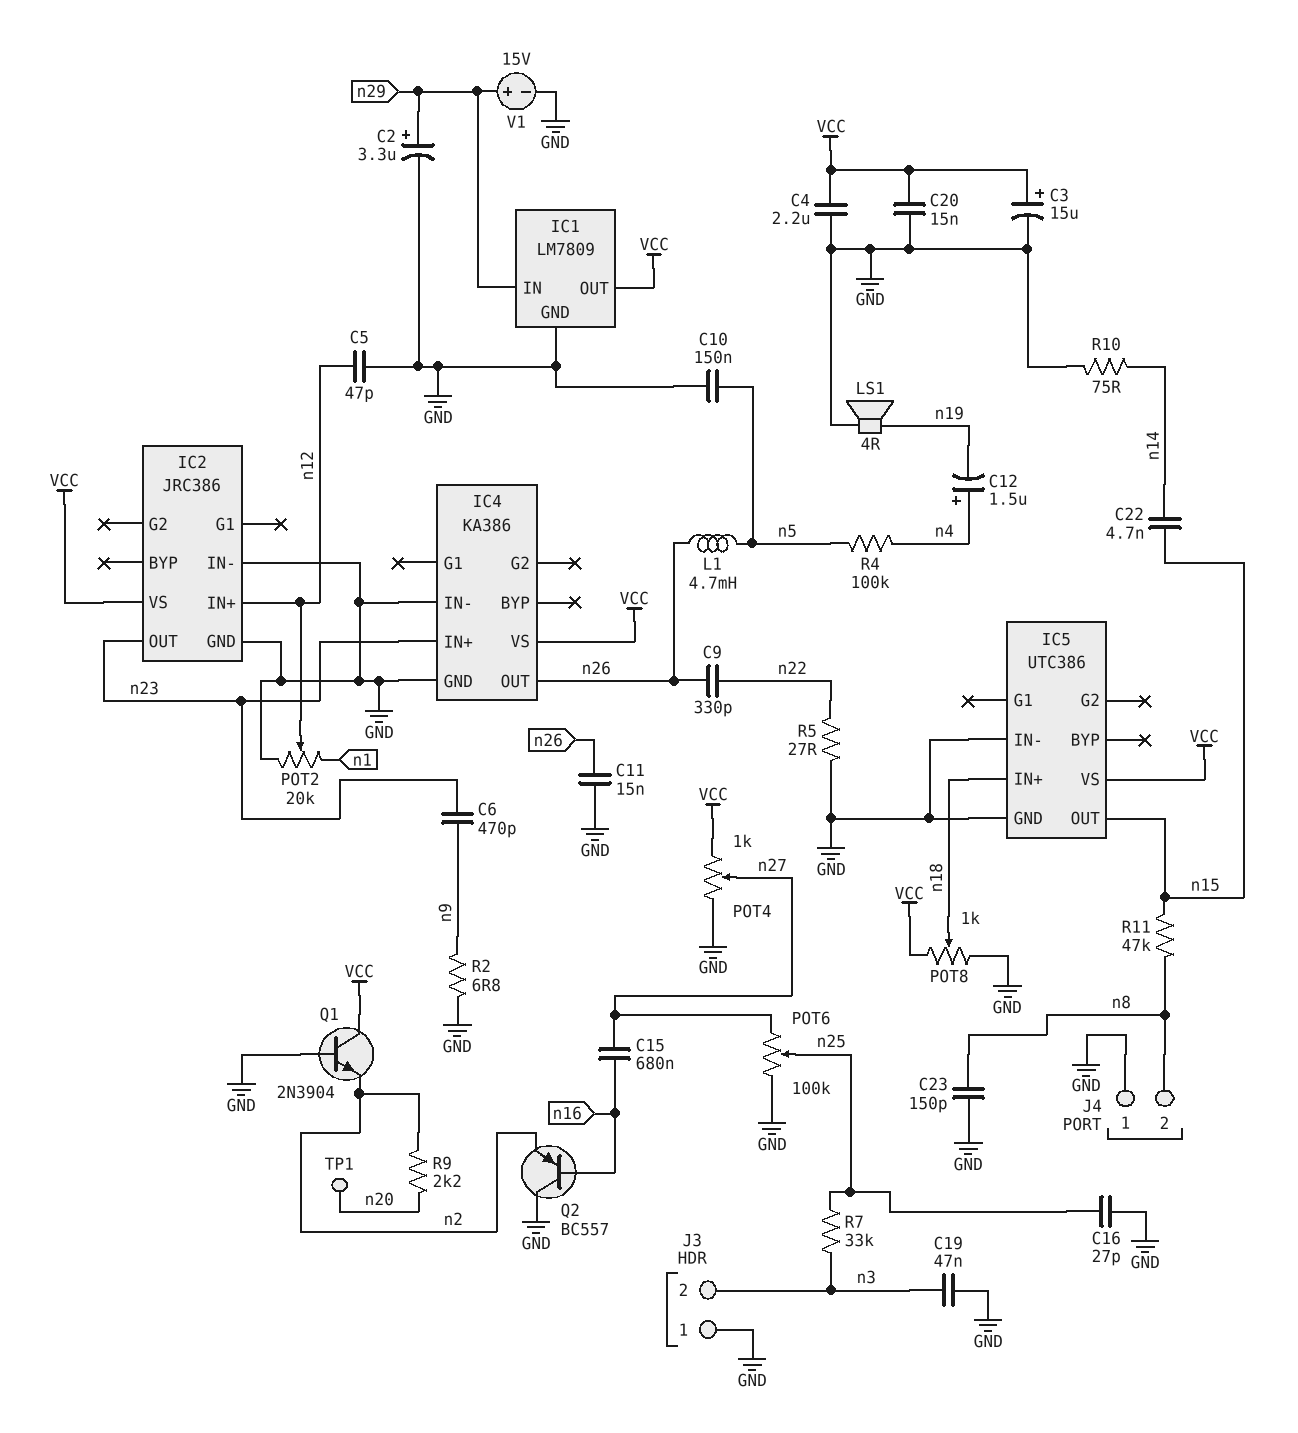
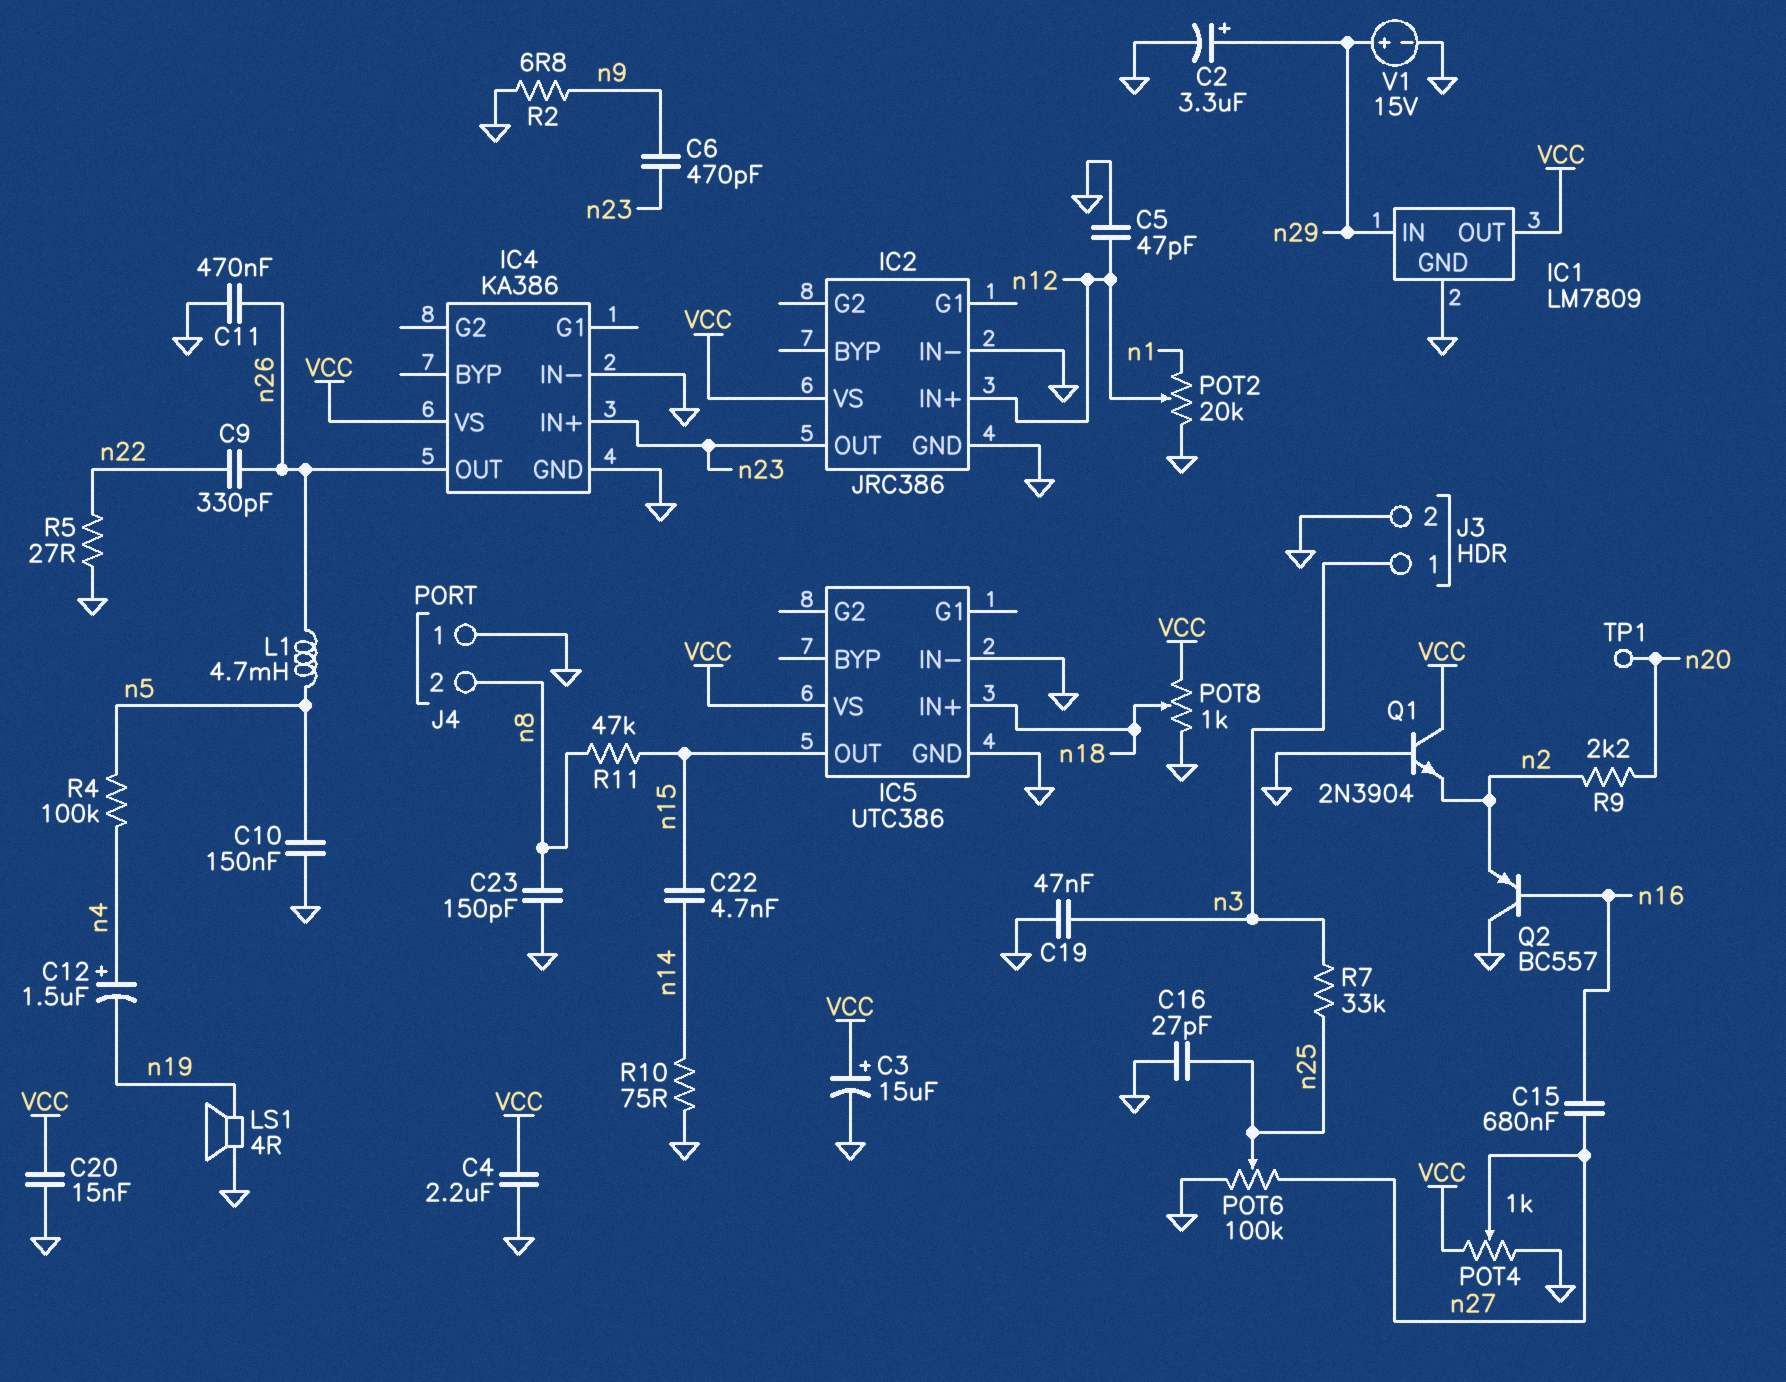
C11: 15nF (GND, n26) -> 470nF (GND, n26)
J3 pin 1: GND -> n3
J3 pin 2: n3 -> GND

